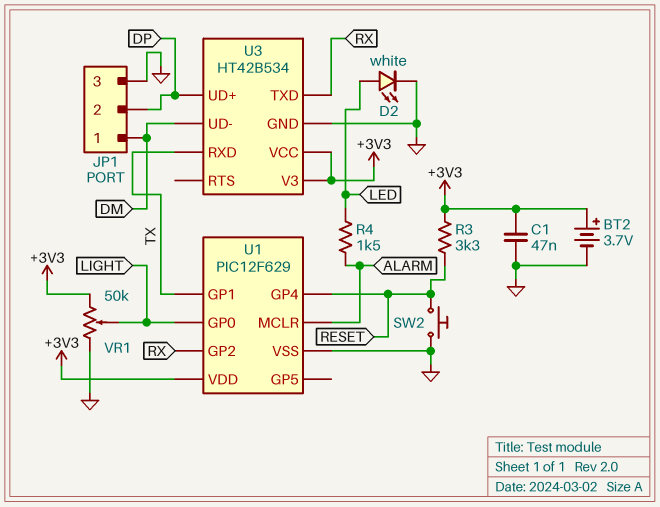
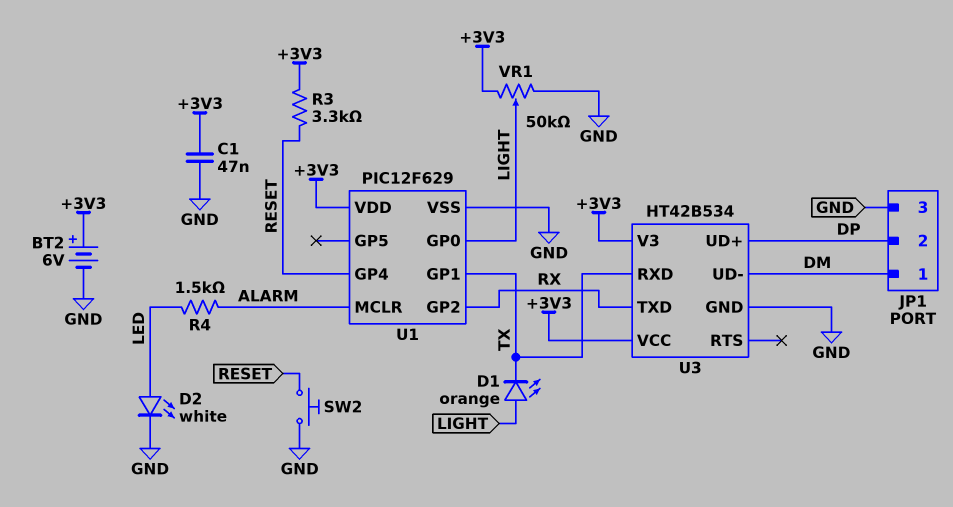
BT2: 3.7V (plus +3V3, minus GND) -> 6V (plus +3V3, minus GND)
D1: none -> LED orange (A LIGHT, K TX)

